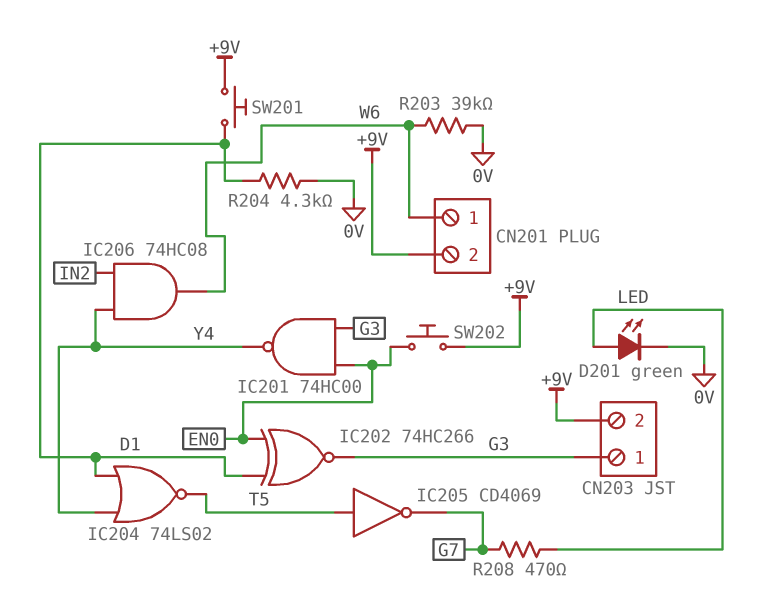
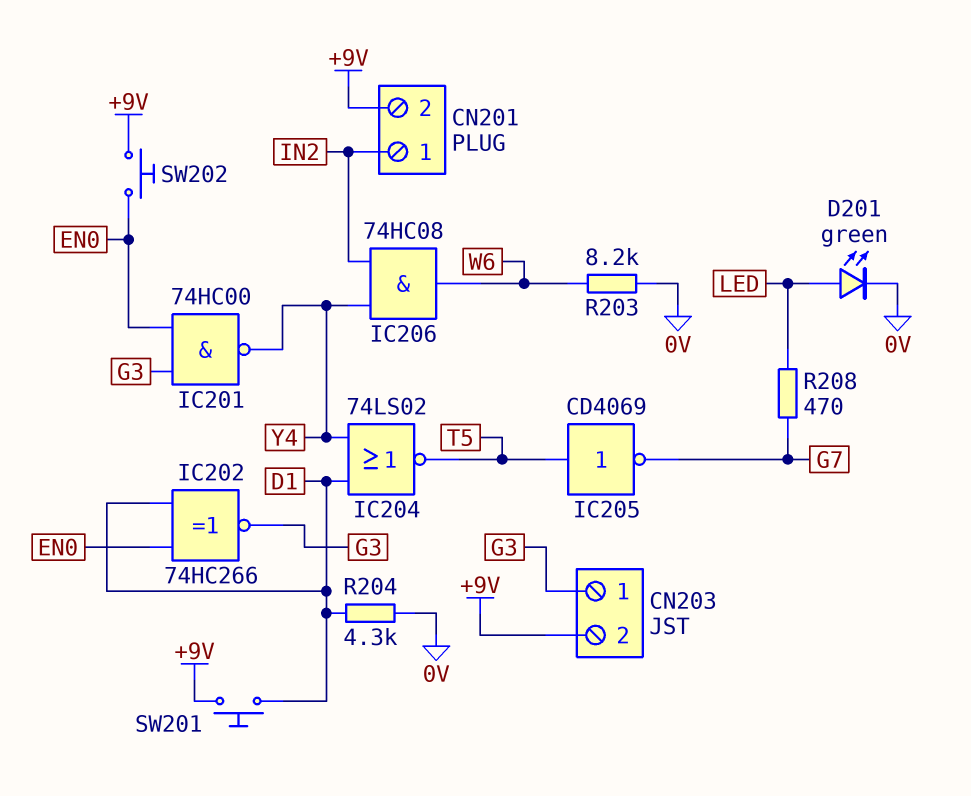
CN201 pin 1: W6 -> IN2
R203: 39k (0V, W6) -> 8.2k (0V, W6)

